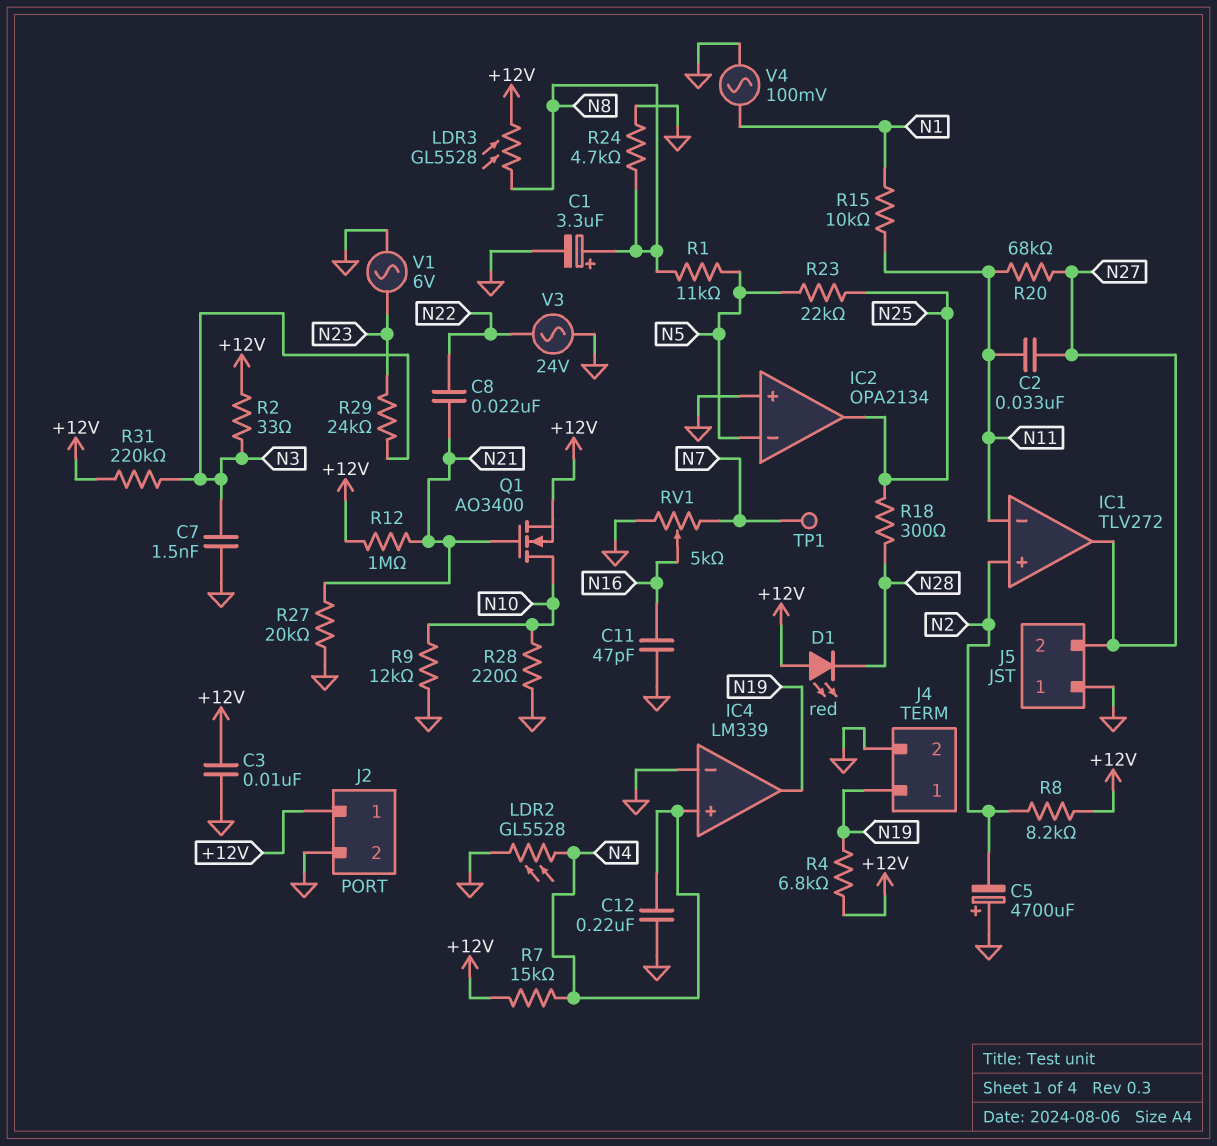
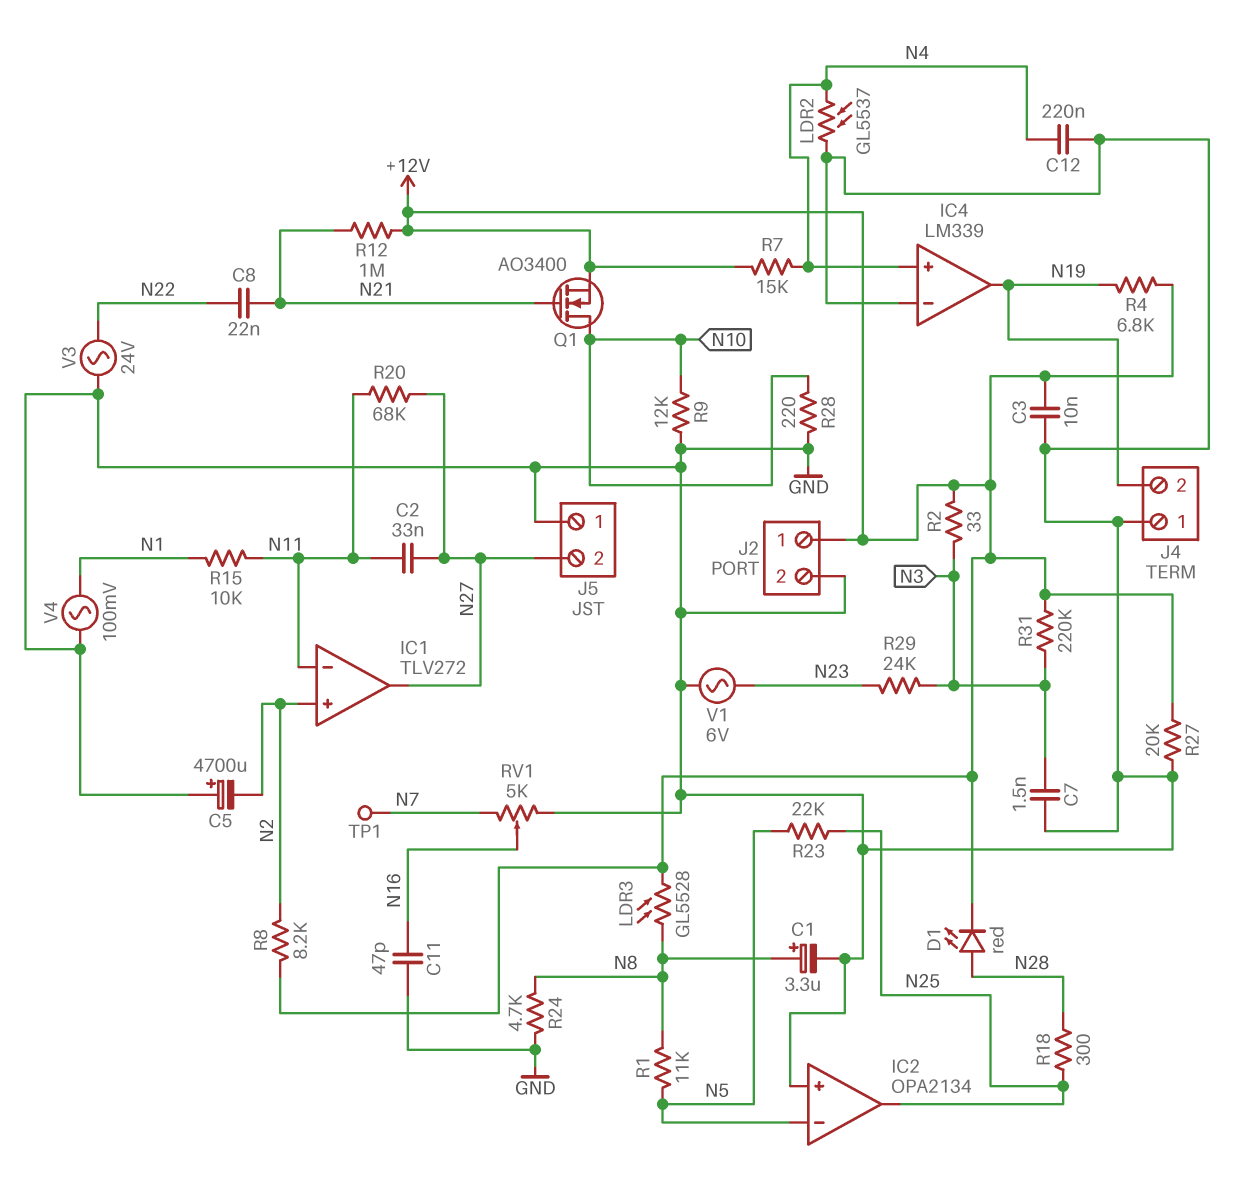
D1: LED red (A +12V, K N28) -> LED red (A N28, K +12V)
J4 pin 1: N19 -> GND
J4 pin 2: GND -> N19
LDR2: GL5528 (GND, N4) -> GL5537 (GND, N4)
R27: 20k (GND, N21) -> 20k (+12V, GND)

